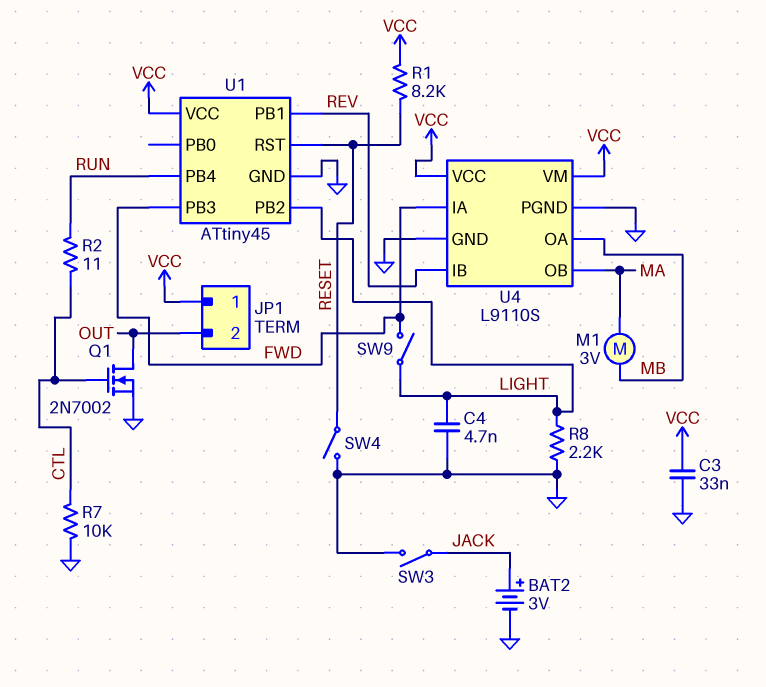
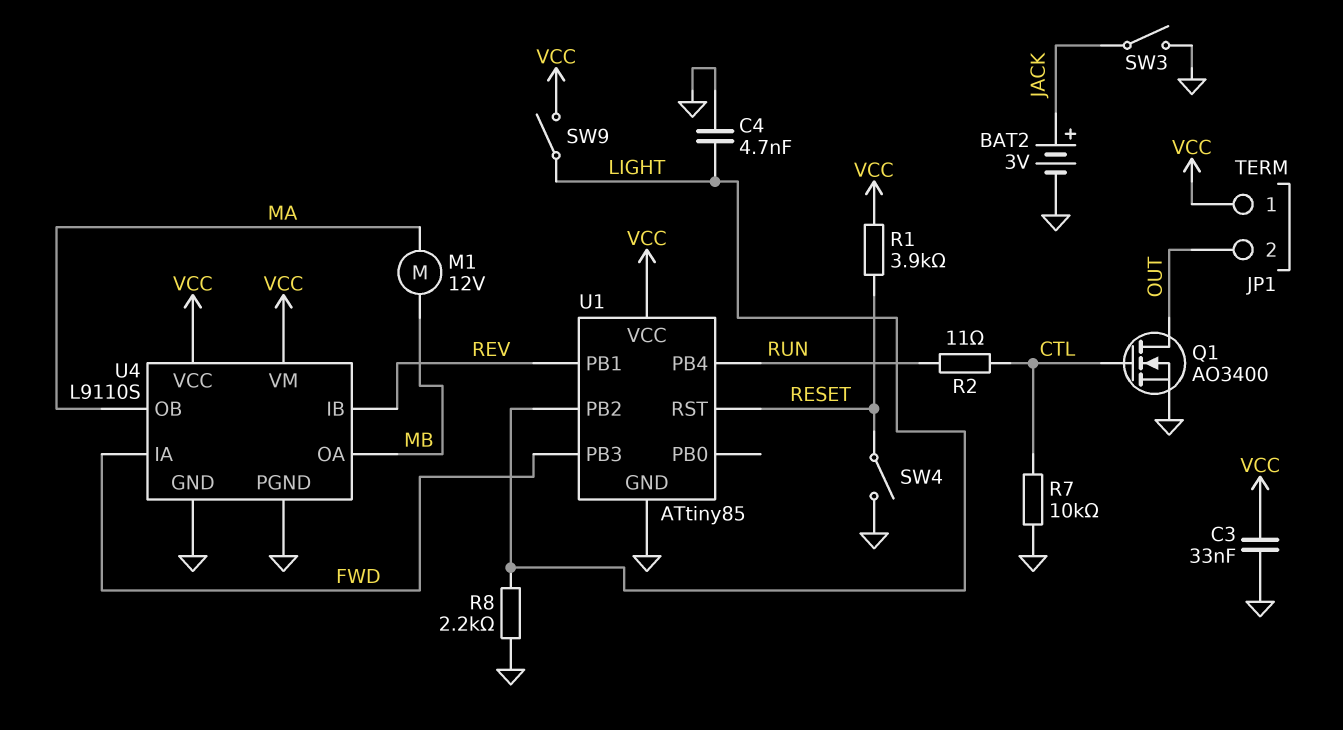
M1: motor 3V (MA, MB) -> motor 12V (MA, MB)
Q1: NMOS 2N7002 (G CTL, D OUT, S GND) -> NMOS AO3400 (G CTL, D OUT, S GND)
R1: 8.2k (RESET, VCC) -> 3.9k (RESET, VCC)
SW9: switch (FWD, LIGHT) -> switch (LIGHT, VCC)
U1: ATtiny45 -> ATtiny85

